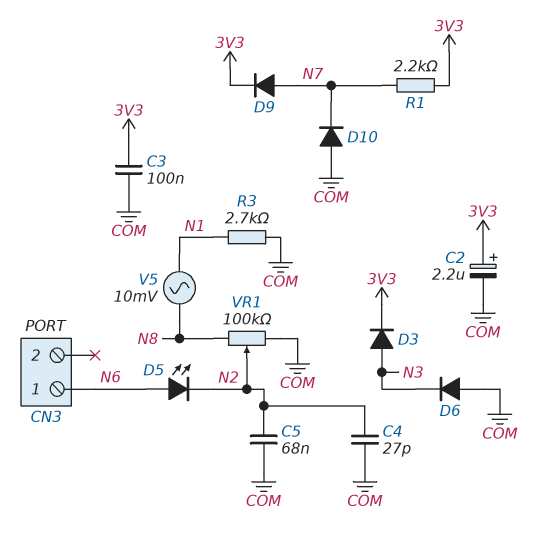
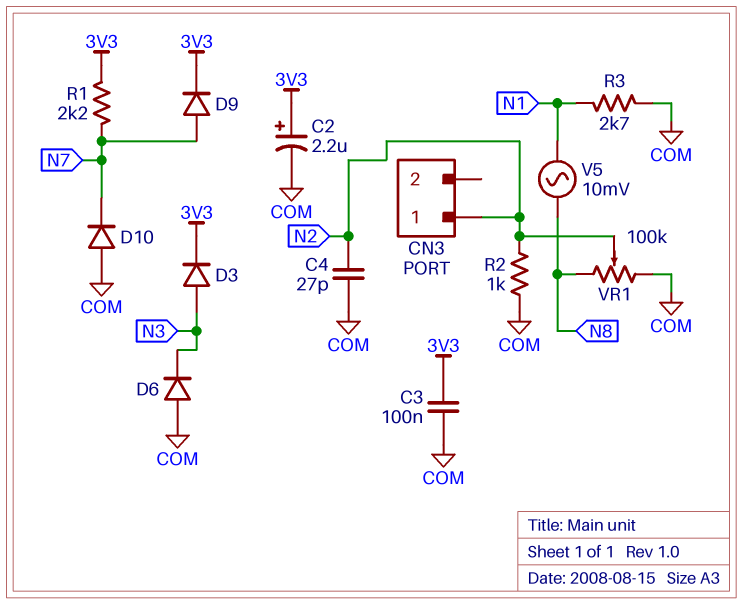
C5: 68nF (COM, N2) -> none
CN3 pin 1: N6 -> N2
D5: LED (A N6, K N2) -> none
R2: none -> 1k (COM, N2)

